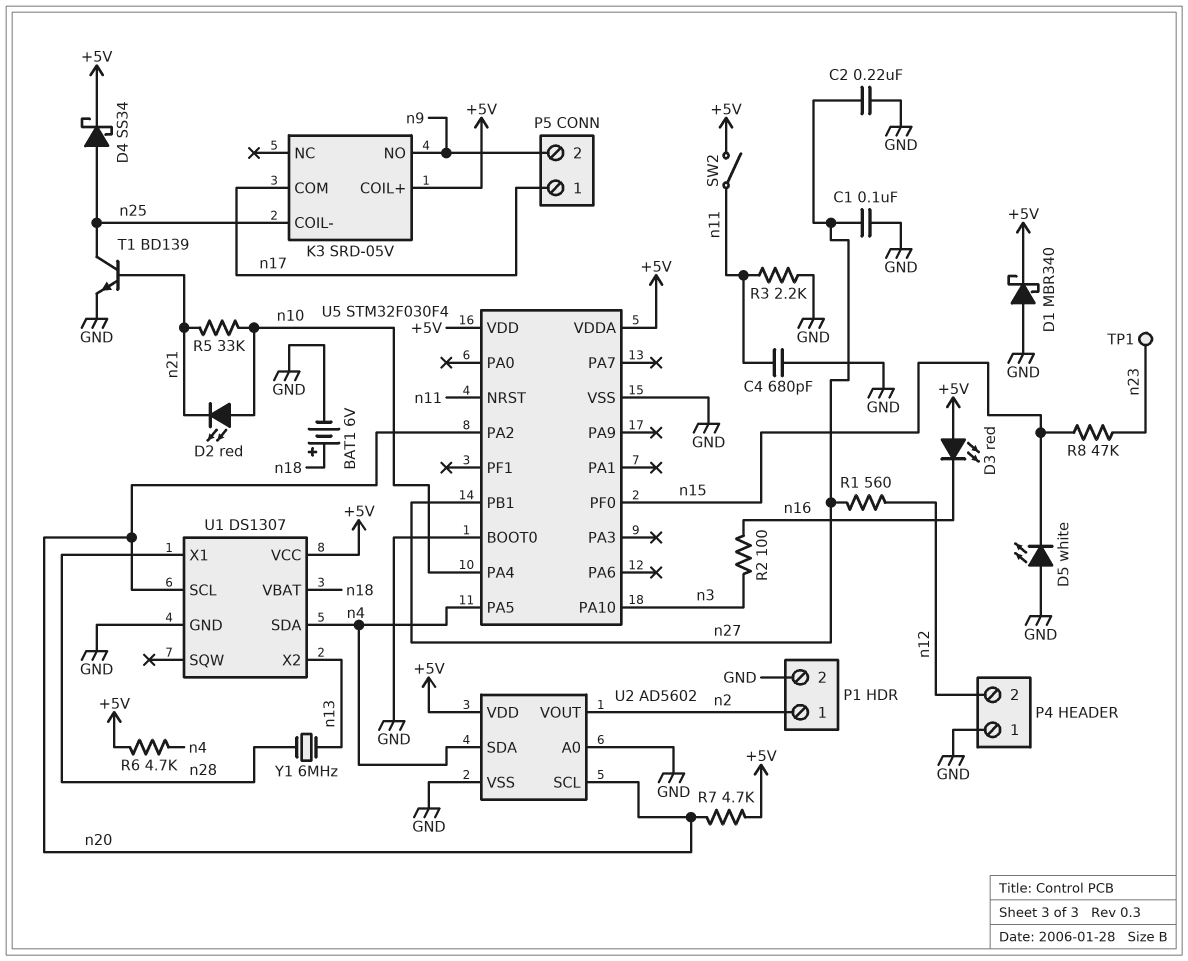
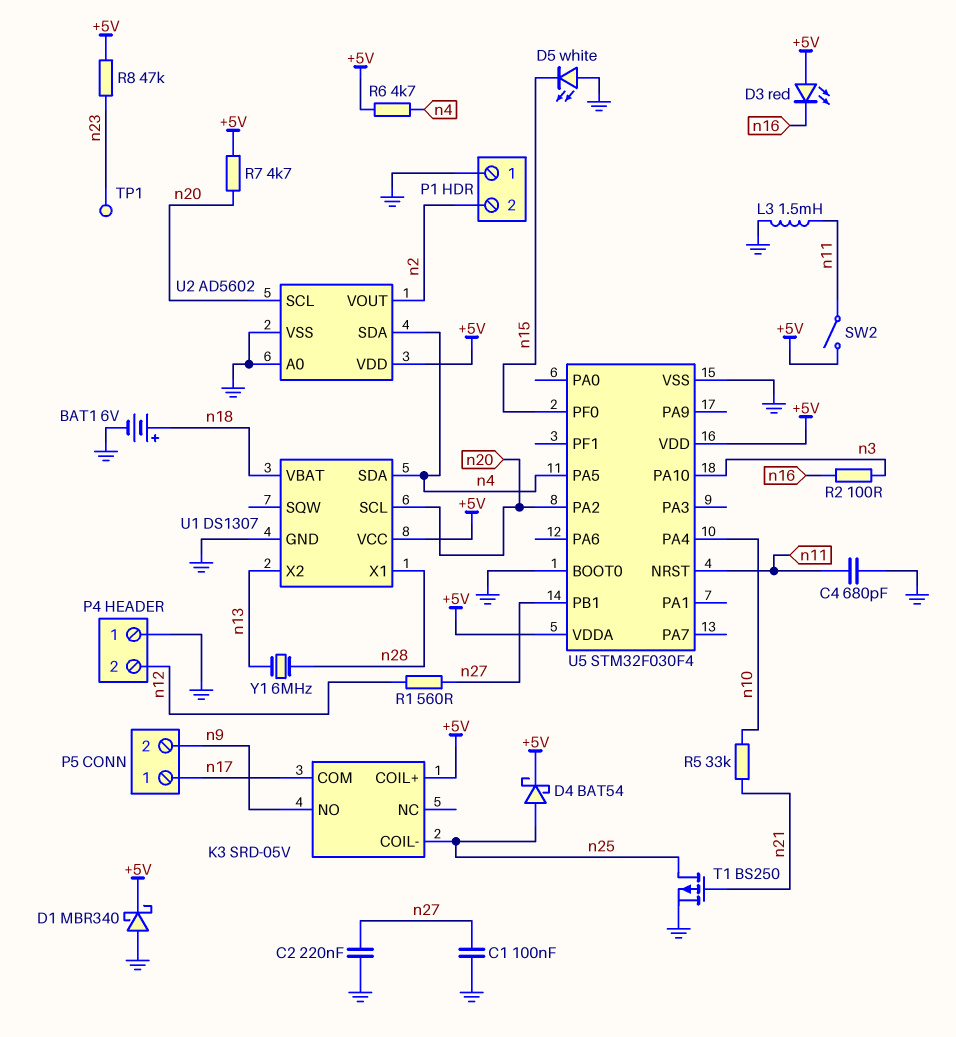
D2: LED red (A n10, K n21) -> none
D4: schottky SS34 (A n25, K +5V) -> schottky BAT54 (A n25, K +5V)
L3: none -> 1.5mH (GND, n11)
P1 pin 1: n2 -> GND
P1 pin 2: GND -> n2
R3: 2.2k (GND, n11) -> none
R8: 47k (n15, n23) -> 47k (+5V, n23)
T1: NPN BD139 (B n21, C n25, E GND) -> PMOS BS250 (G n21, D n25, S GND)

